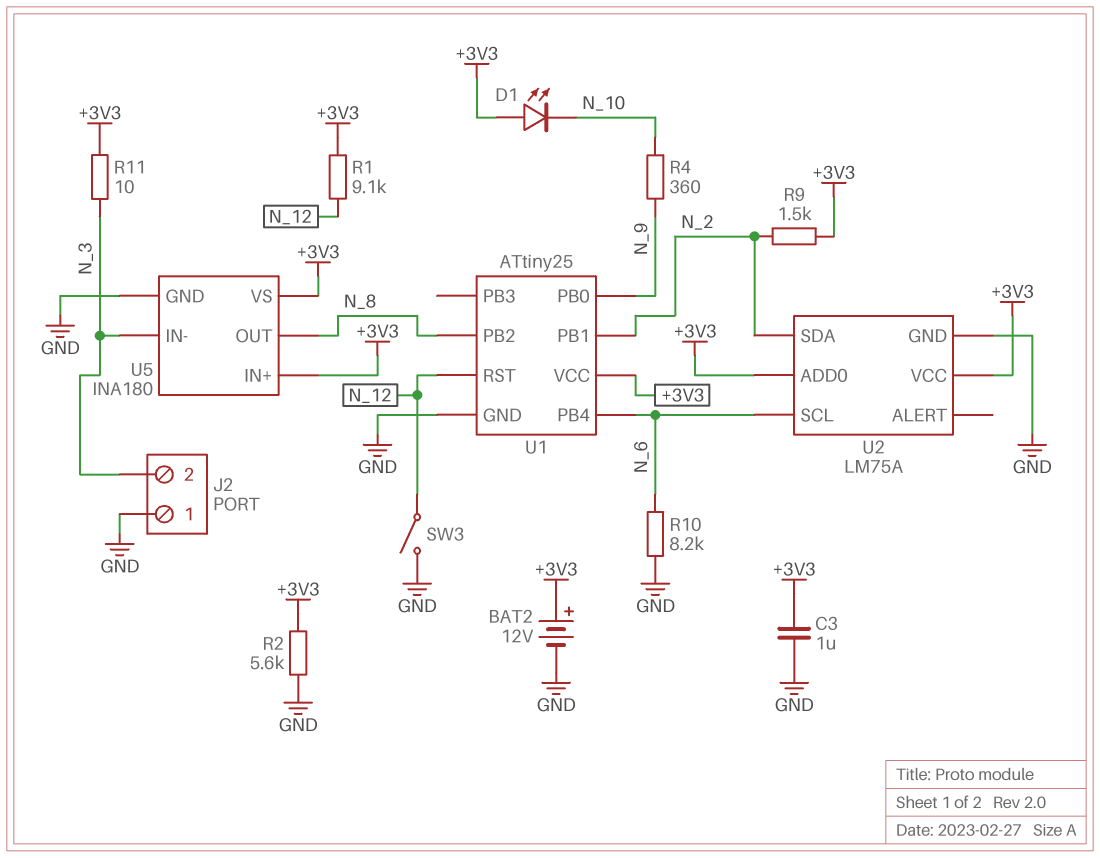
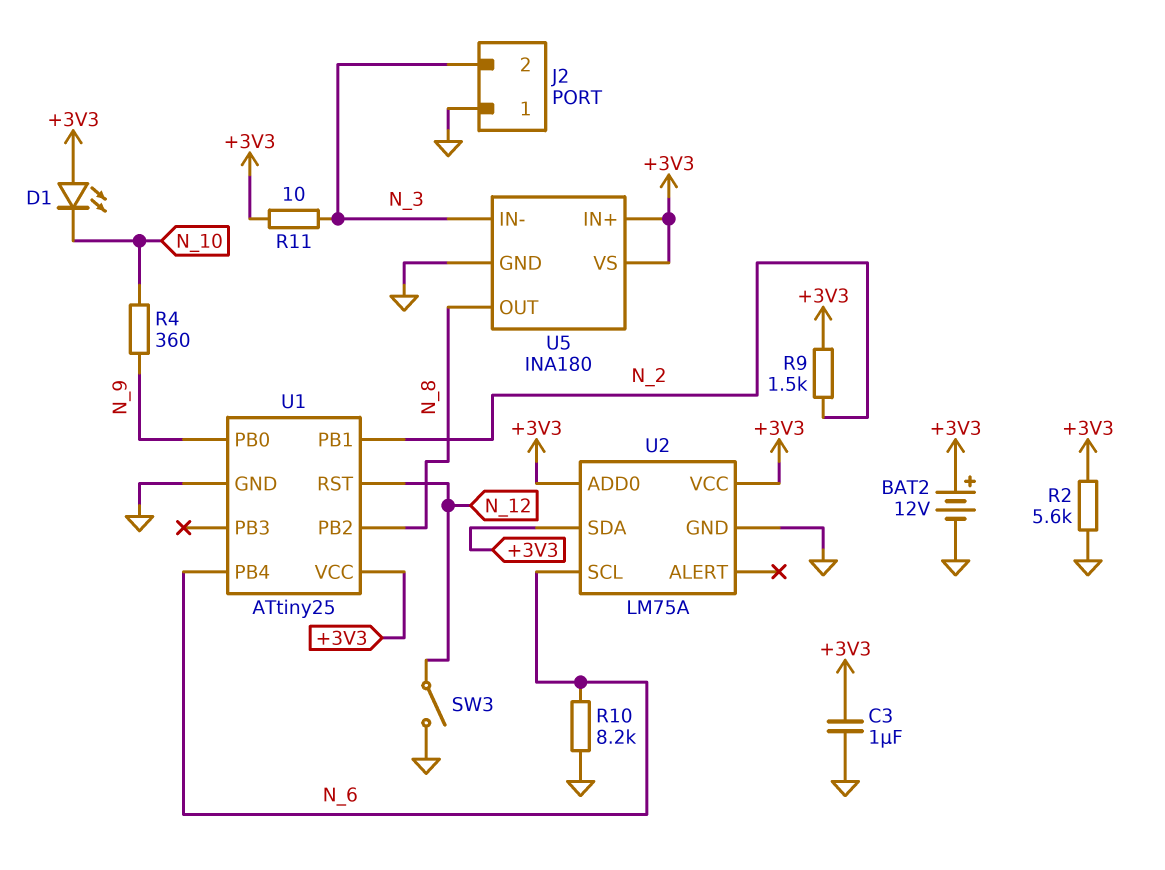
R1: 9.1k (+3V3, N_12) -> none
U2 pin SDA: N_2 -> +3V3

